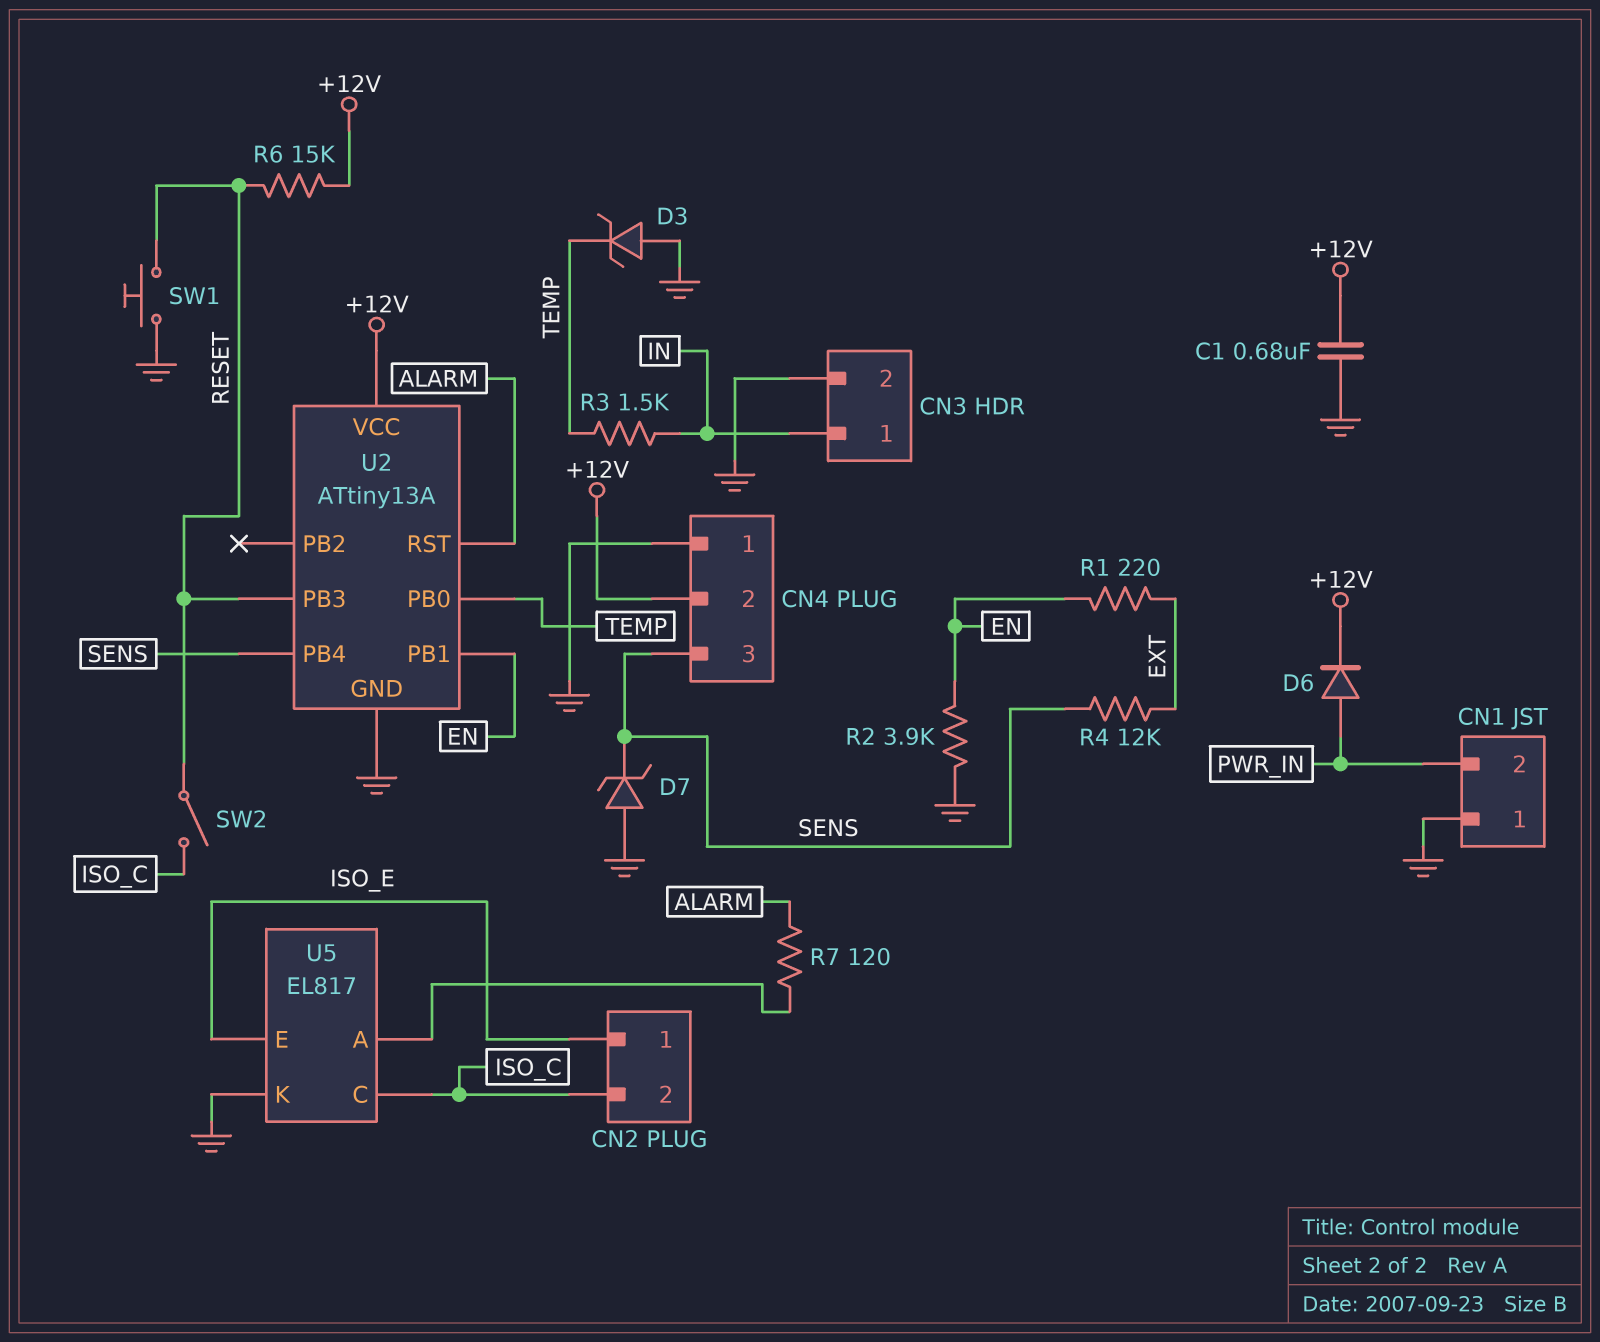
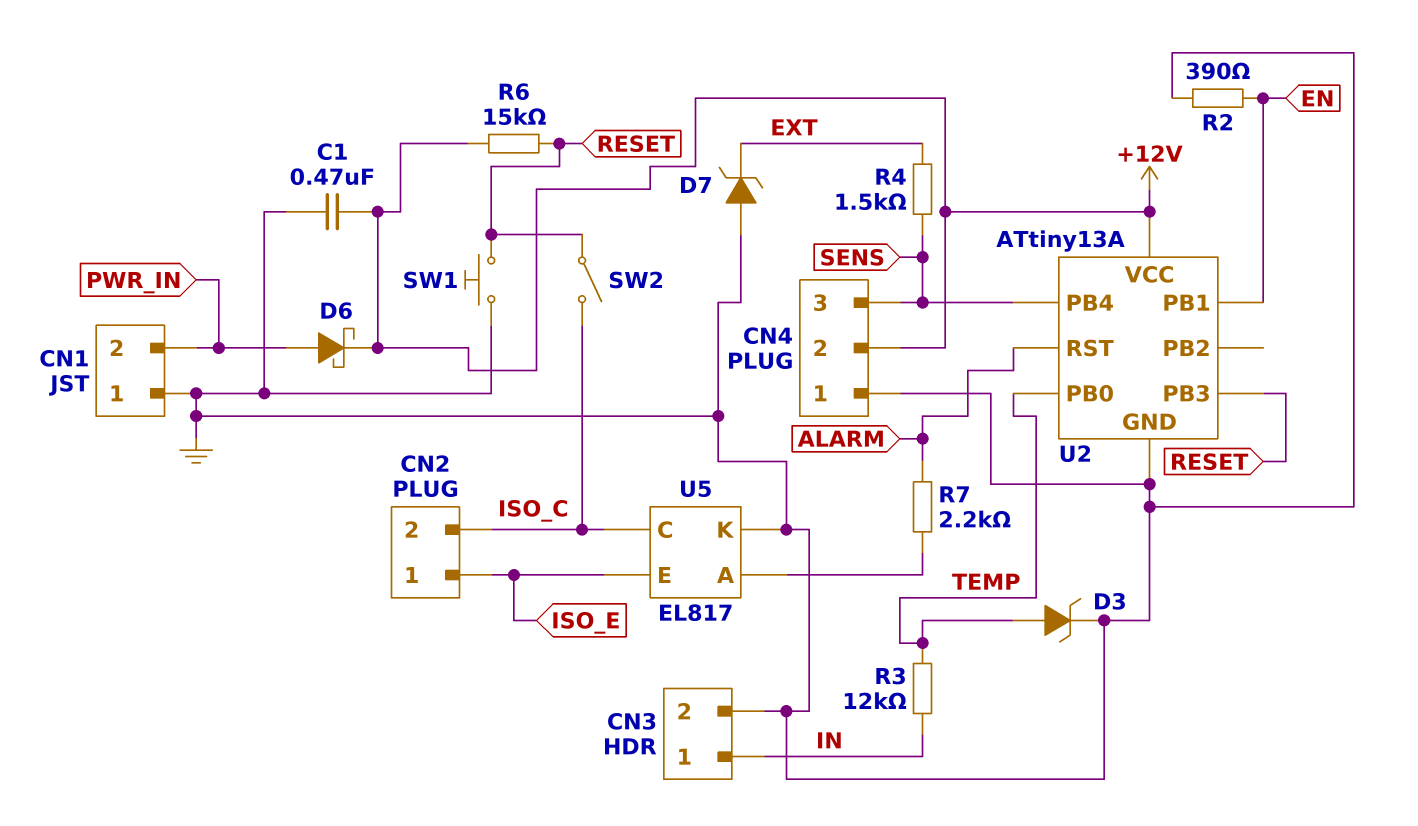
C1: 680nF (+12V, GND) -> 470nF (+12V, GND)
D3: zener (A GND, K TEMP) -> zener (A TEMP, K GND)
D6: diode (A PWR_IN, K +12V) -> schottky (A PWR_IN, K +12V)
D7: zener (A GND, K SENS) -> zener (A GND, K EXT)
R1: 220 (EN, EXT) -> none
R2: 3.9k (EN, GND) -> 390 (EN, GND)
R3: 1.5k (IN, TEMP) -> 12k (IN, TEMP)
R4: 12k (EXT, SENS) -> 1.5k (EXT, SENS)
R7: 120 (ALARM, U5/A) -> 2.2k (ALARM, U5/A)

